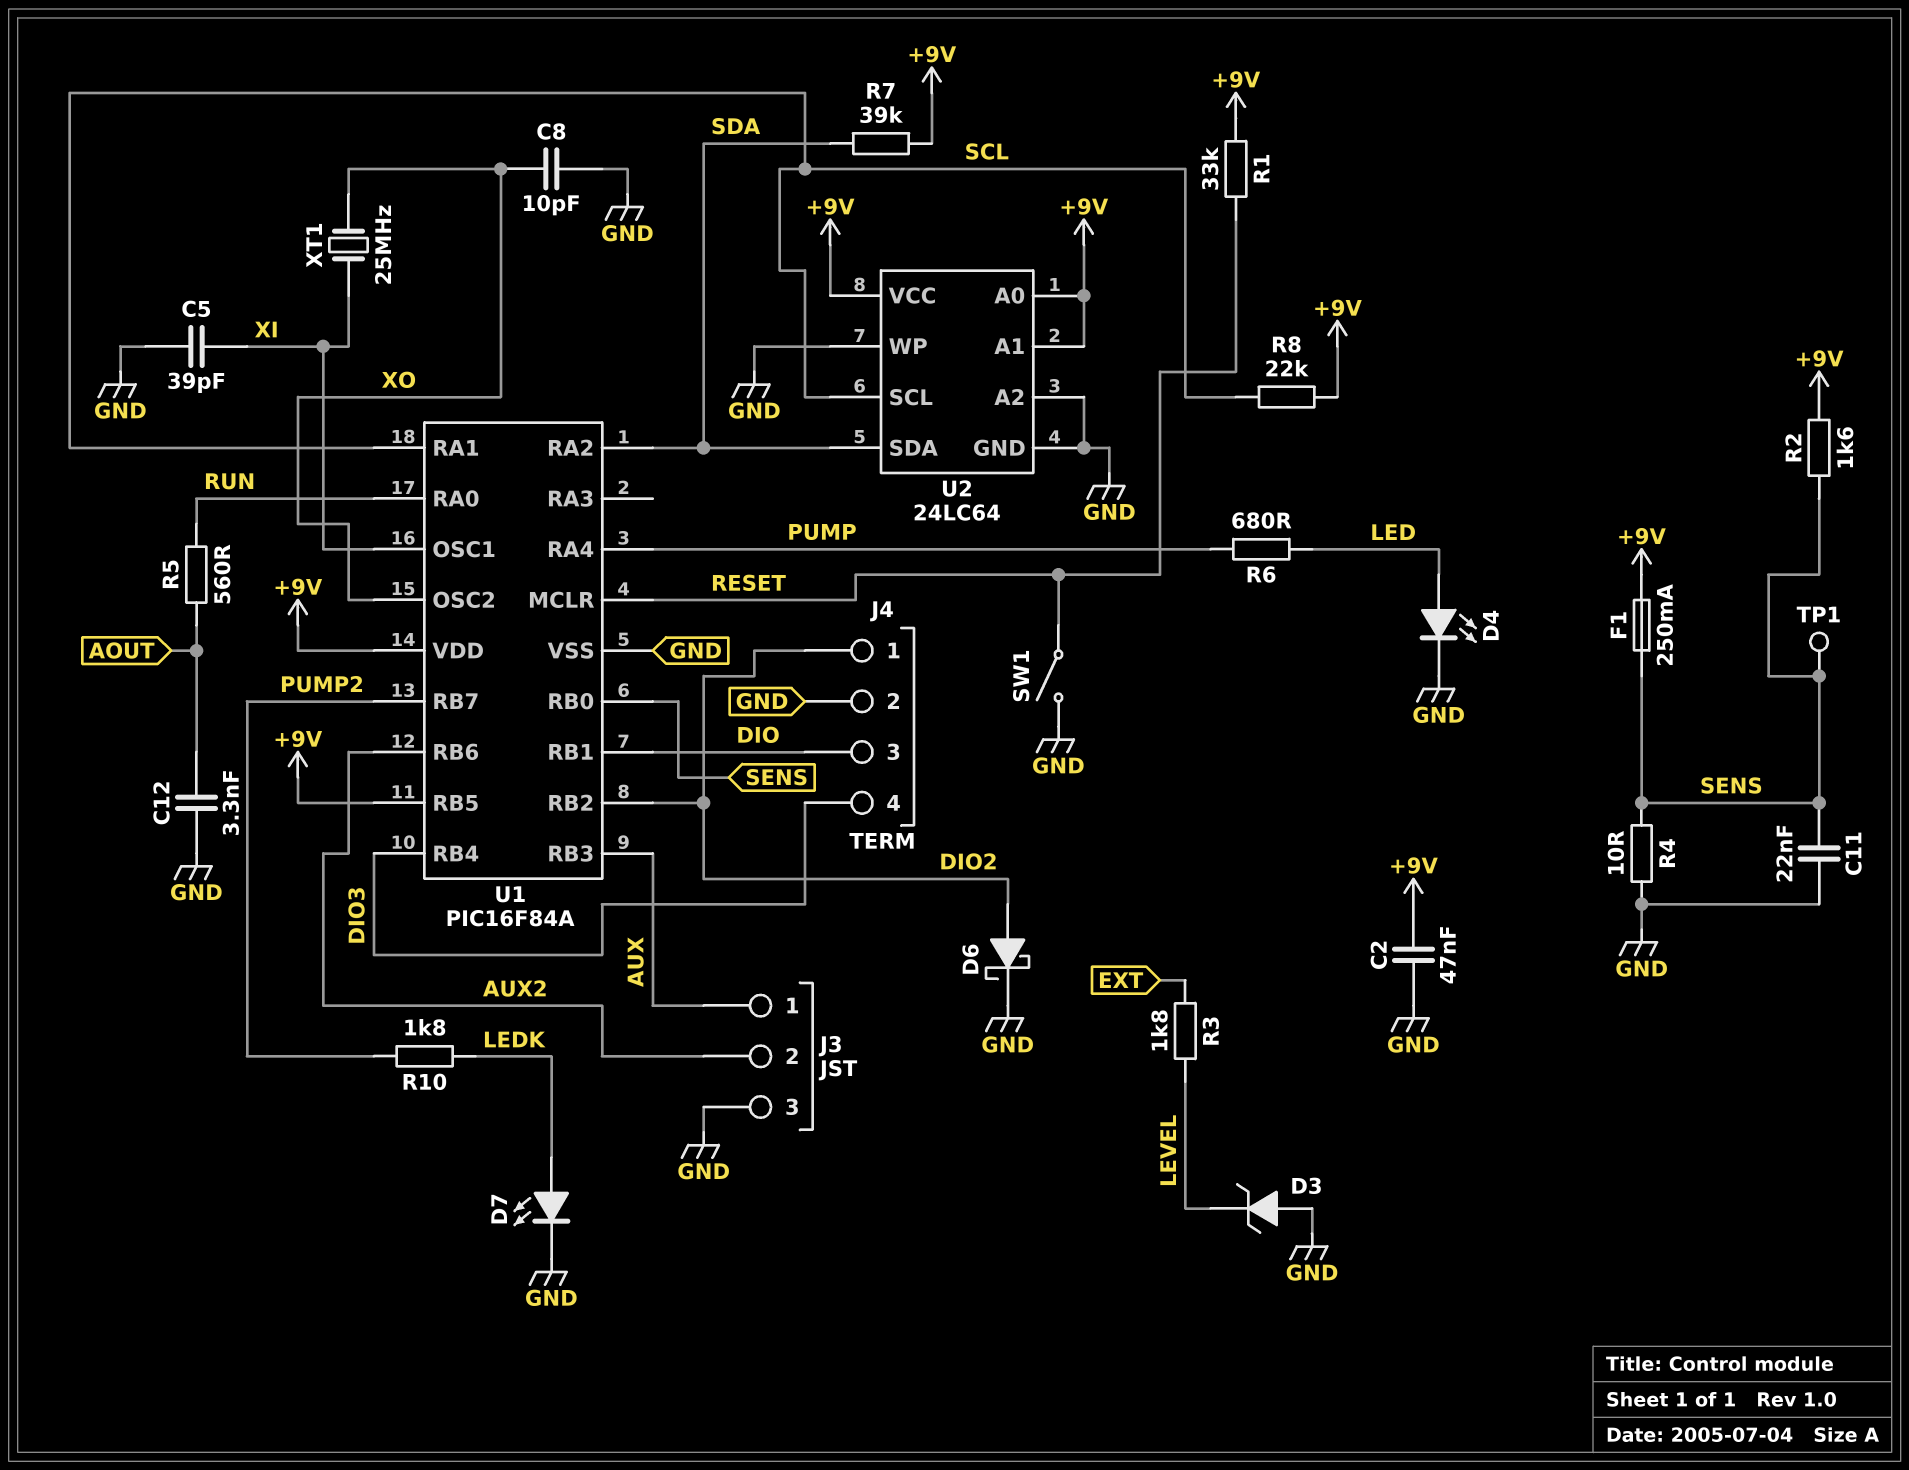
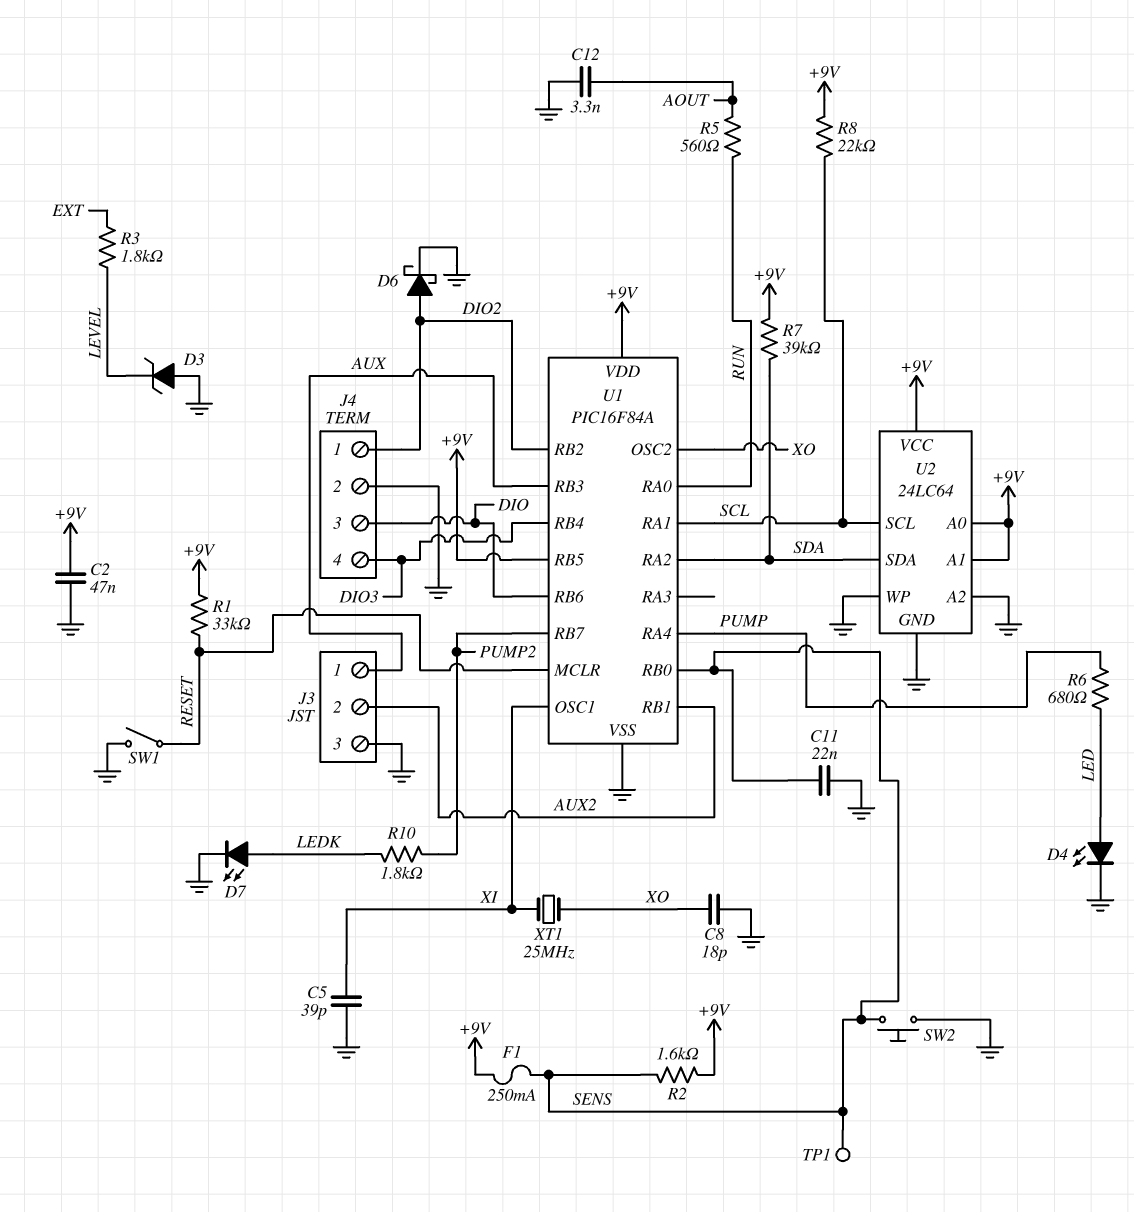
C8: 10pF (GND, XO) -> 18pF (GND, XO)
R4: 10 (GND, SENS) -> none
SW2: none -> button (GND, SENS)
U1 pin RB1: DIO -> AUX2
U1 pin RB6: AUX2 -> DIO

